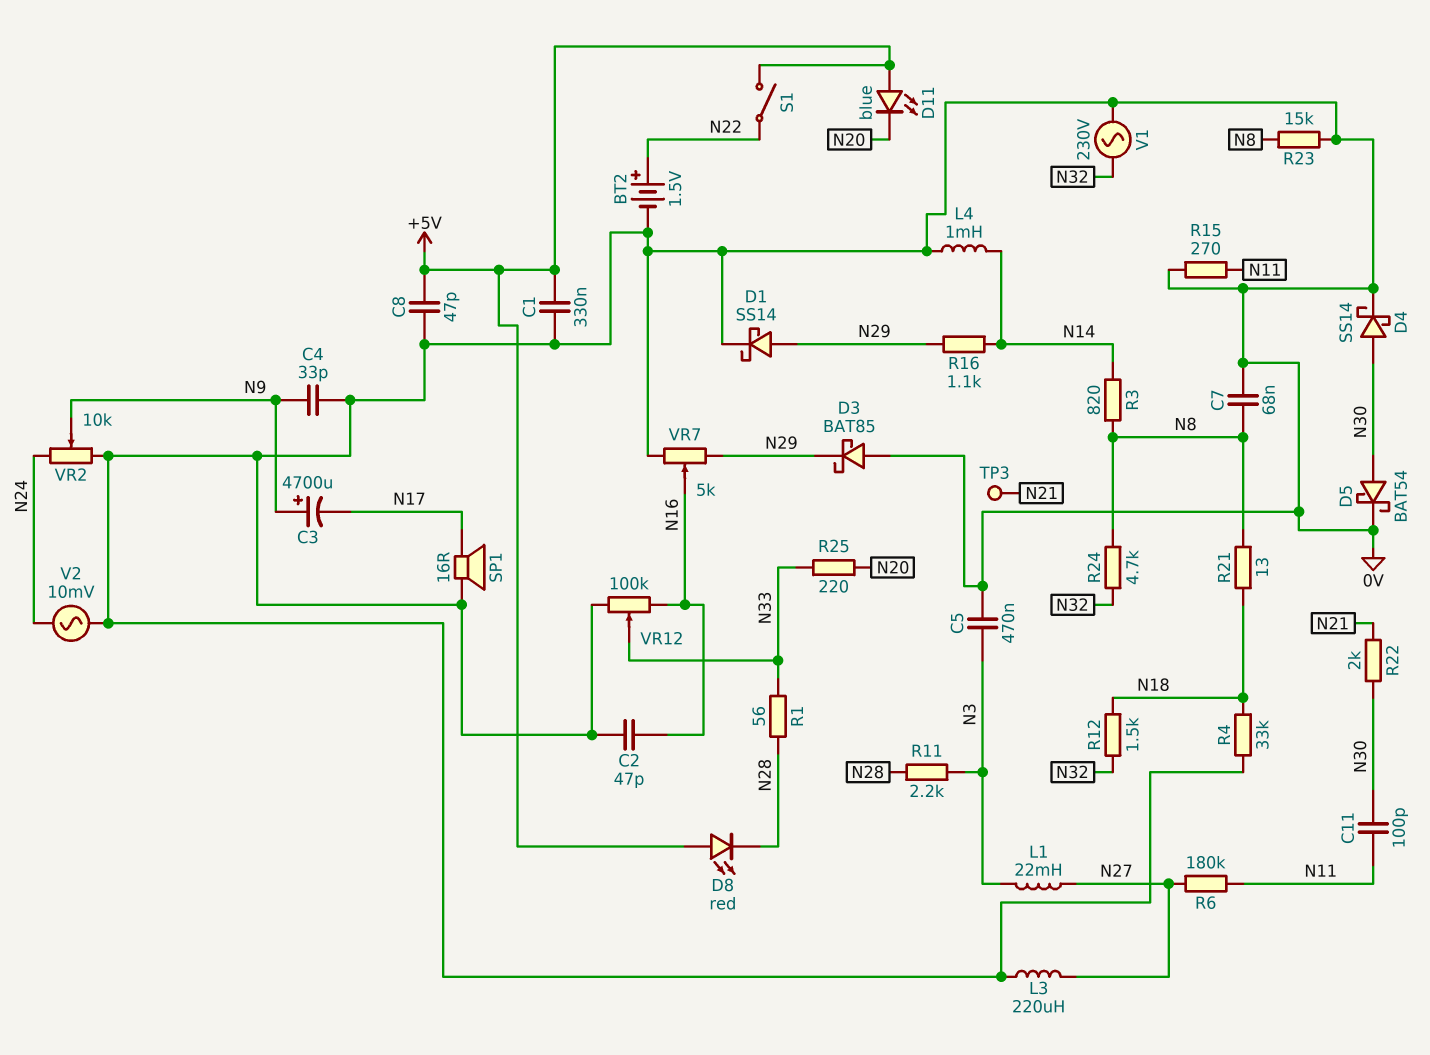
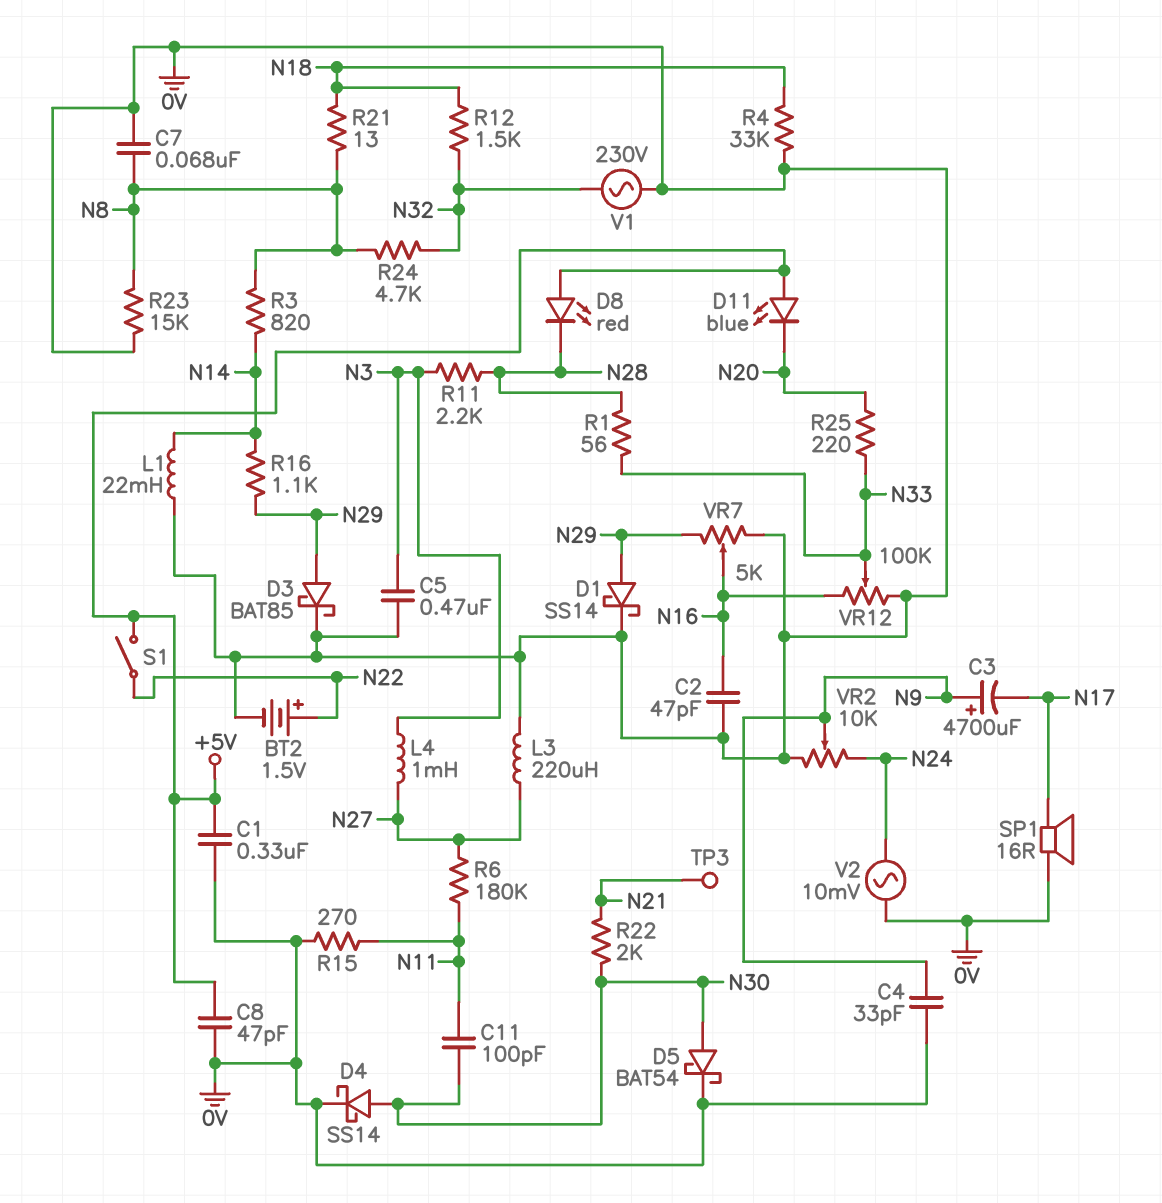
D3: schottky BAT85 (A 0V, K N29) -> schottky BAT85 (A N29, K 0V)
L1: 22mH (N3, N27) -> 22mH (0V, N14)
L4: 1mH (0V, N14) -> 1mH (N3, N27)

